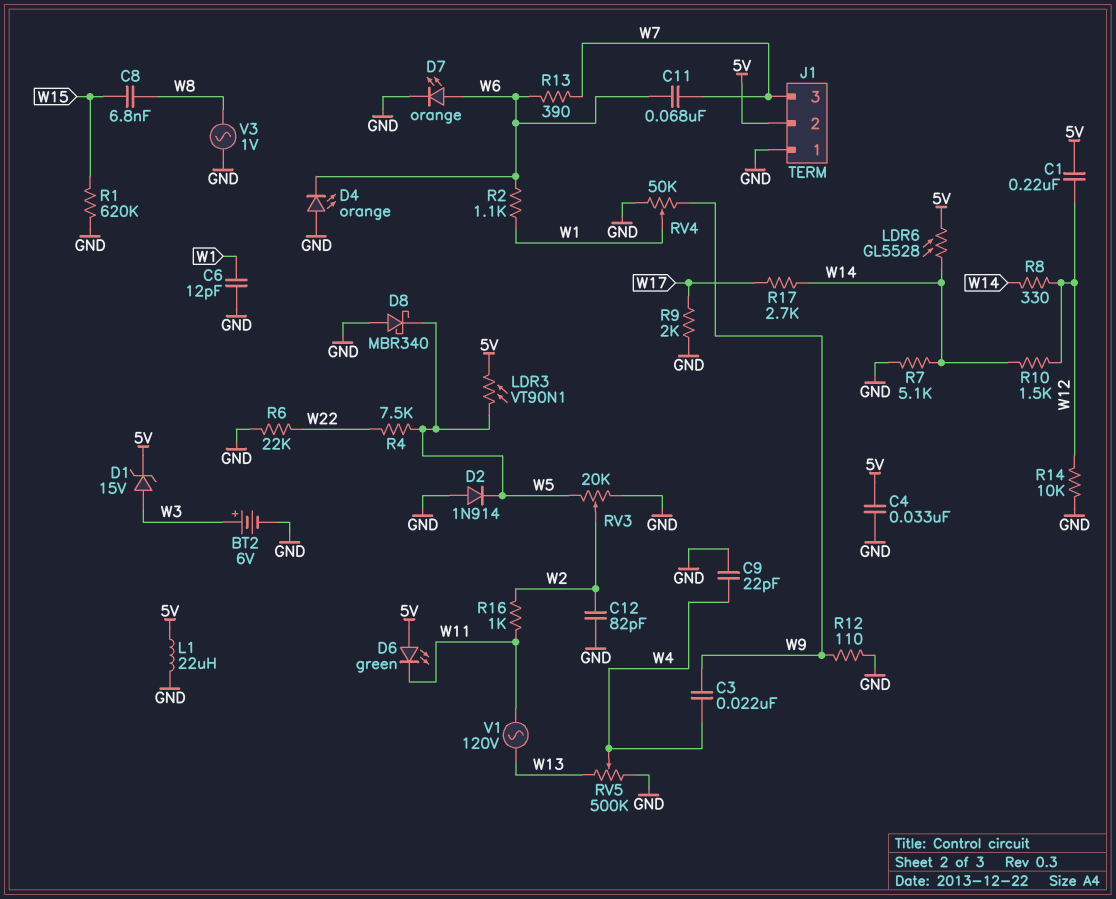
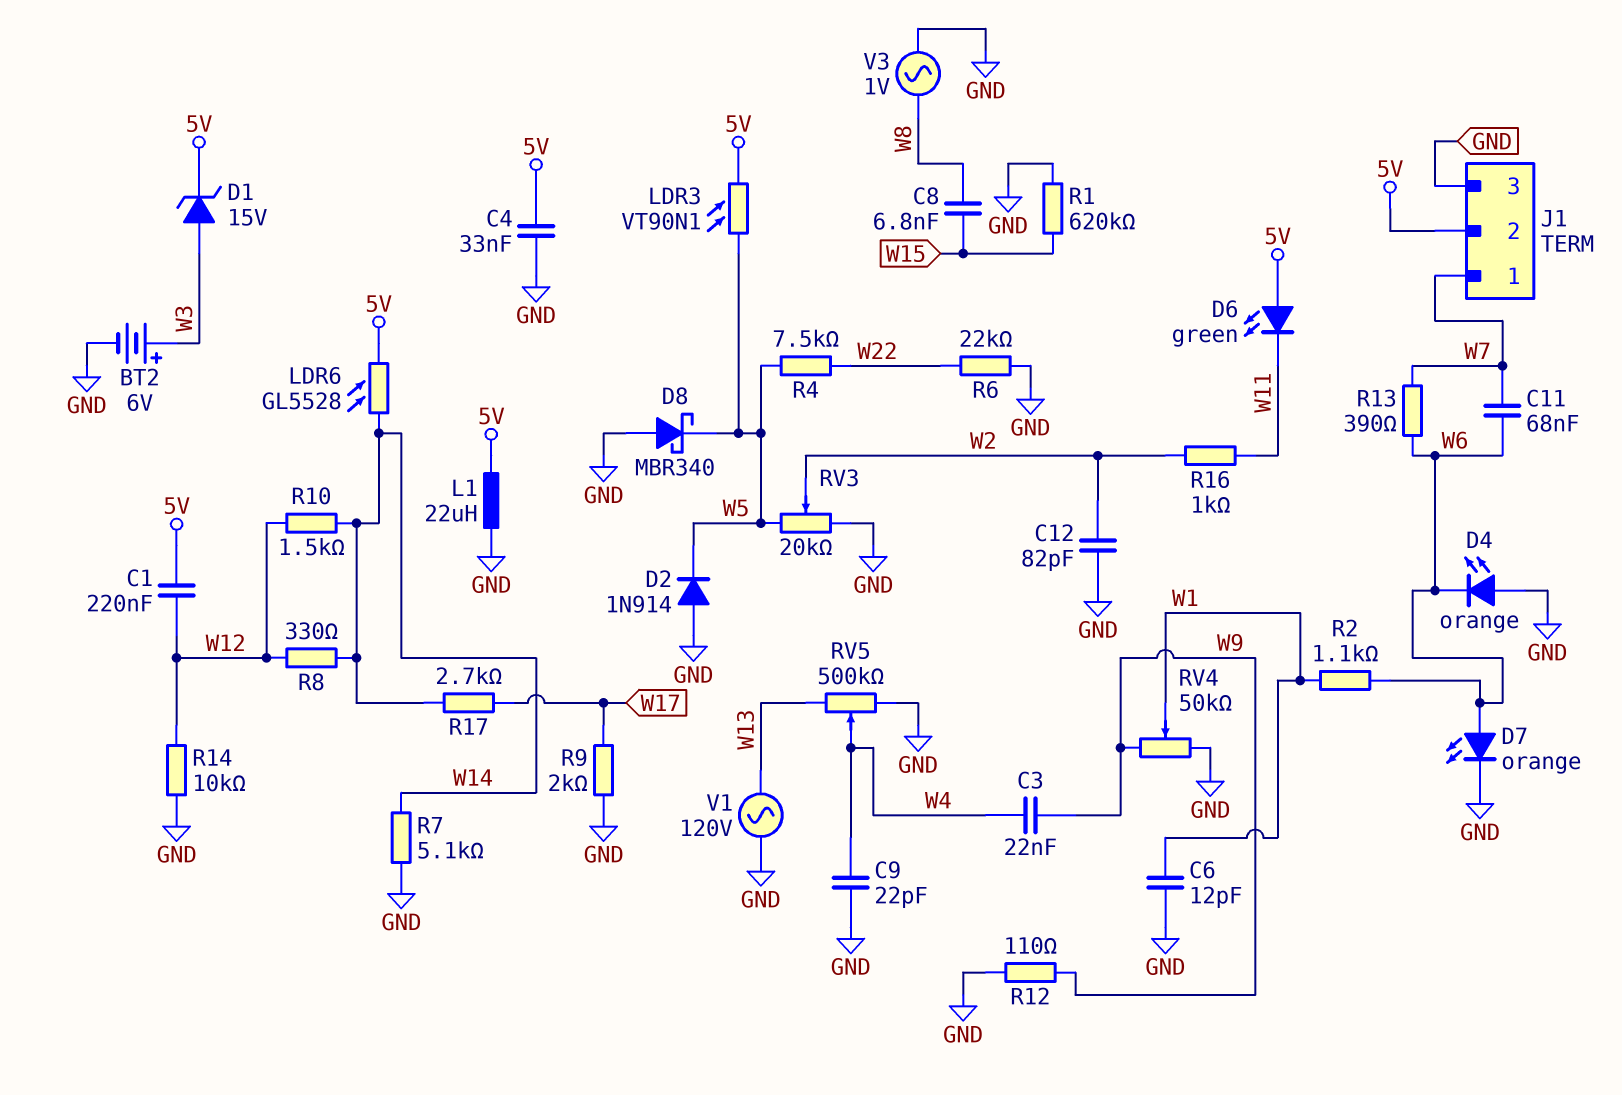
J1 pin 1: GND -> W7
J1 pin 3: W7 -> GND
V1: AC 120V (W11, W13) -> AC 120V (GND, W13)

